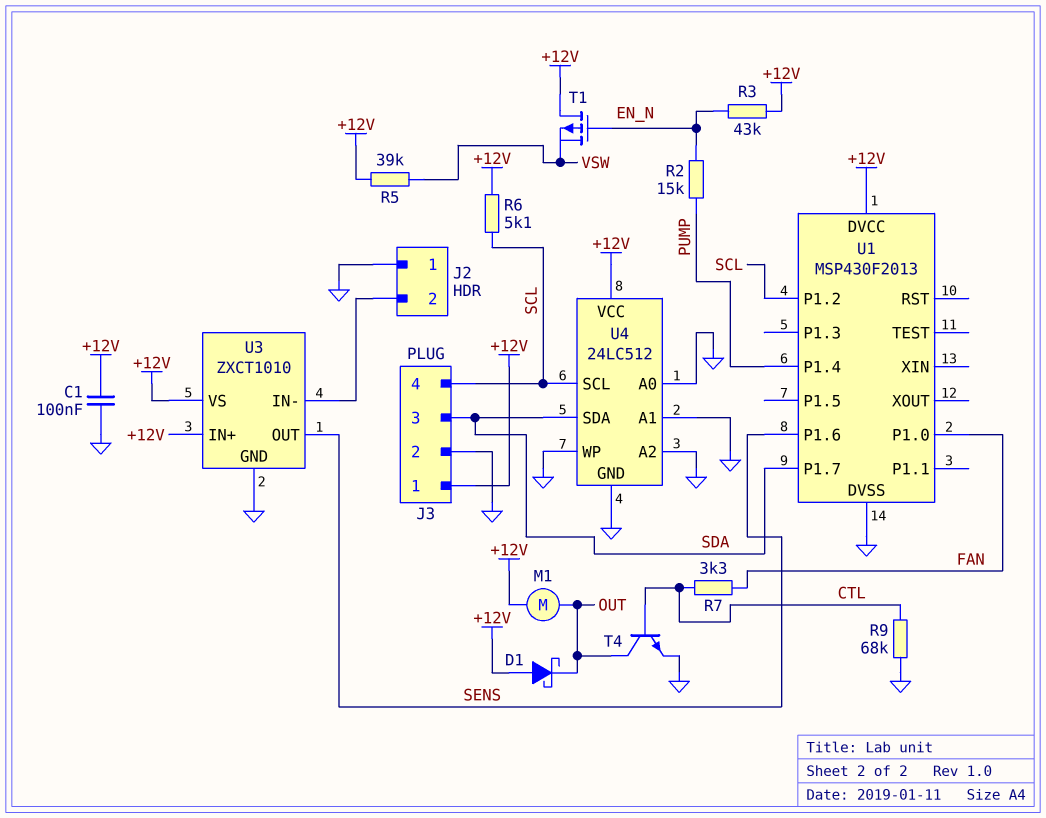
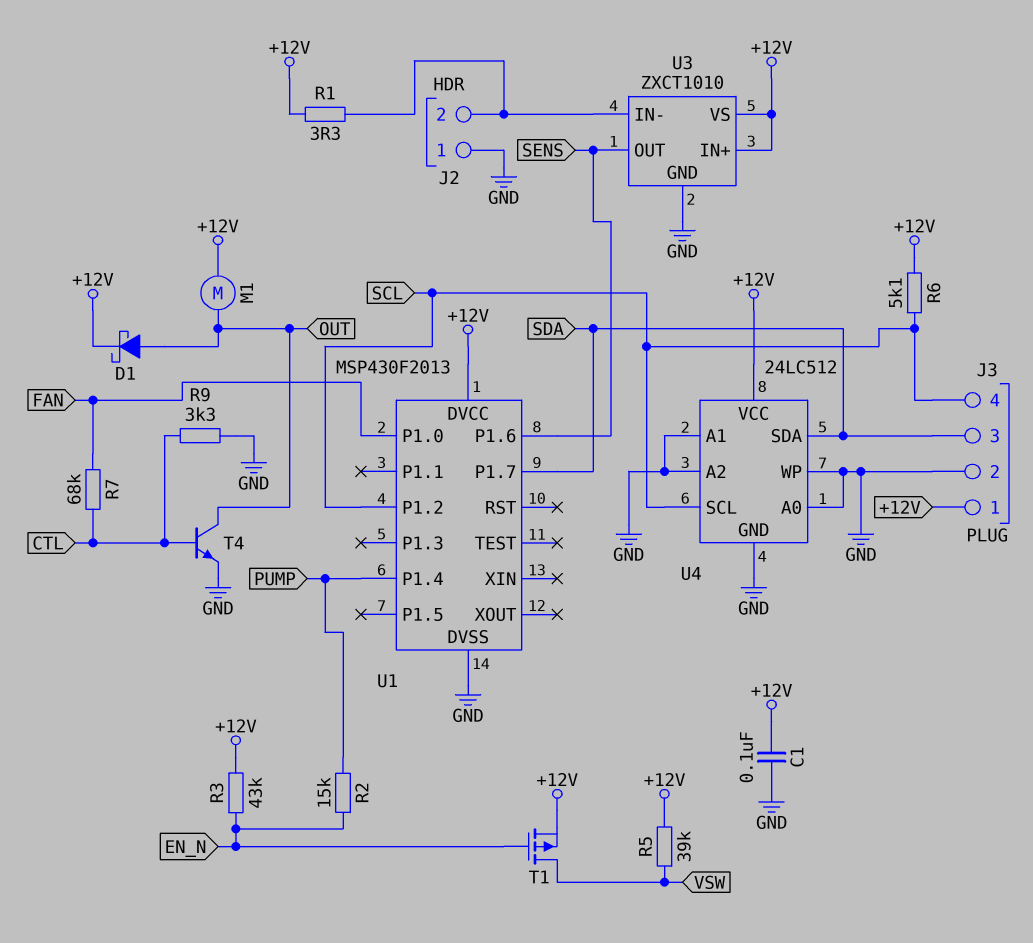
D1: schottky (A +12V, K OUT) -> schottky (A OUT, K +12V)
R1: none -> 3.3 (+12V, J2/2)
R7: 3.3k (CTL, FAN) -> 68k (CTL, FAN)
R9: 68k (CTL, GND) -> 3.3k (CTL, GND)
T1: PMOS (G EN_N, D +12V, S VSW) -> PMOS (G EN_N, D VSW, S +12V)

